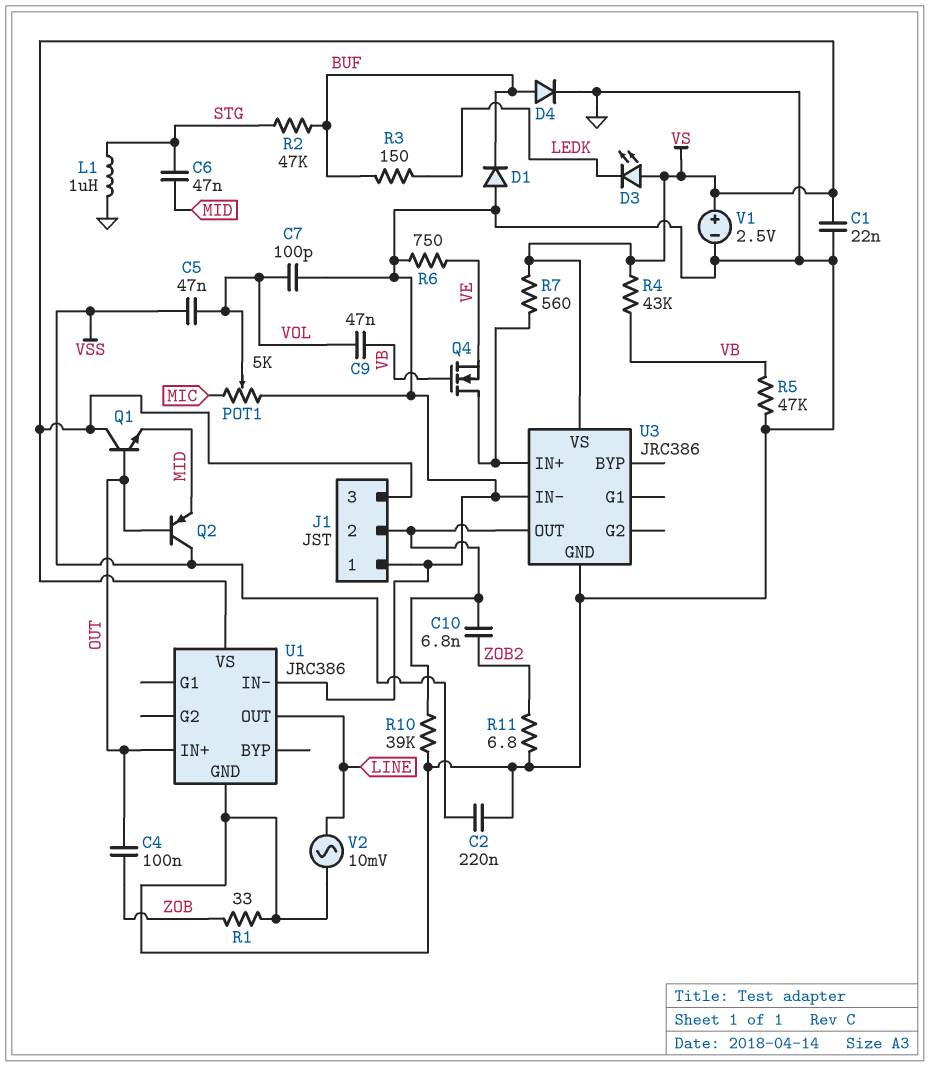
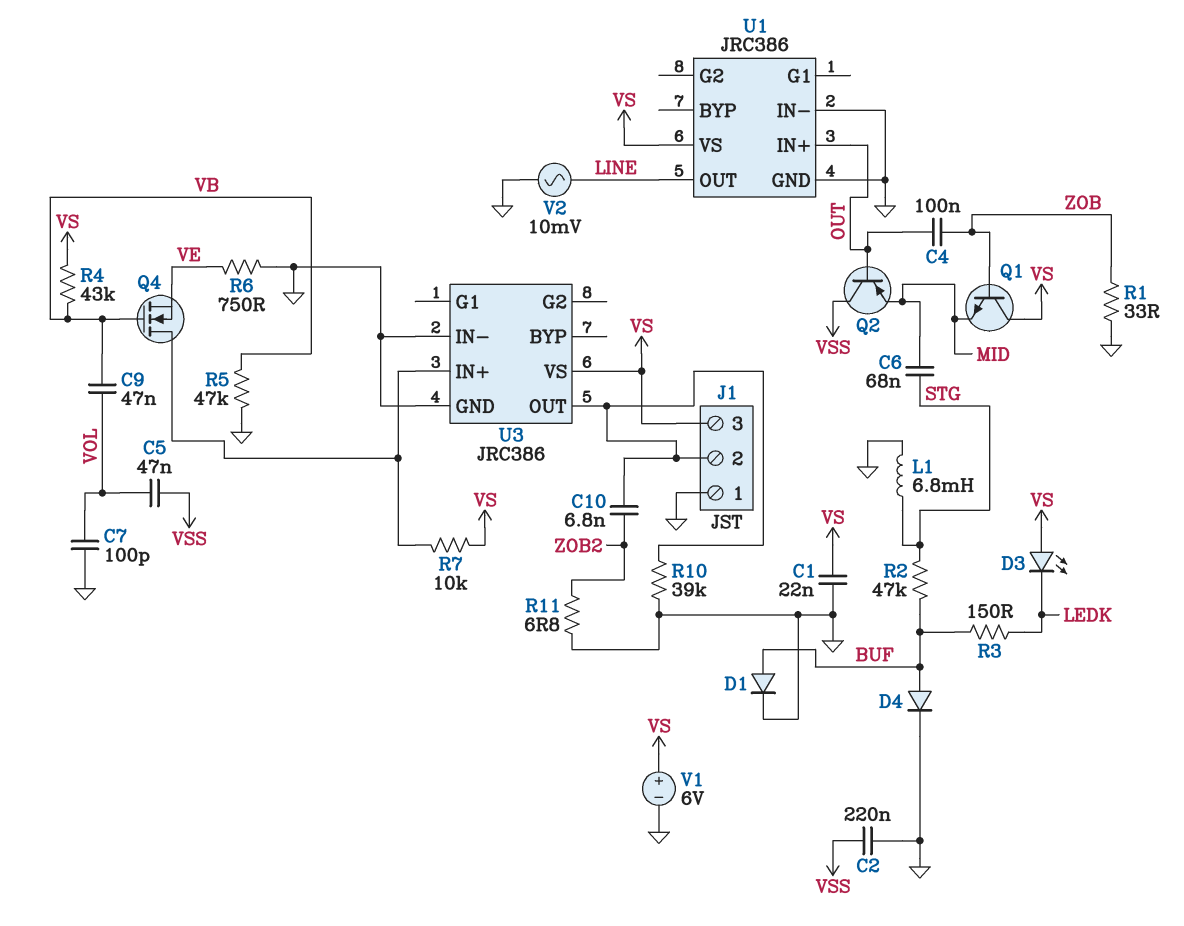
C6: 47nF (MID, STG) -> 68nF (MID, STG)
D1: diode (A GND, K BUF) -> diode (A BUF, K GND)
L1: 1uH (GND, STG) -> 6.8mH (GND, STG)
POT1: 5k (GND, MIC, wiper VOL) -> none
Q1: NPN (B OUT, C VS, E MID) -> NPN (B ZOB, C VS, E MID)
R7: 560 (U3/IN+, VS) -> 10k (U3/IN+, VS)
V1: 2.5V (plus VS, minus GND) -> 6V (plus VS, minus GND)

